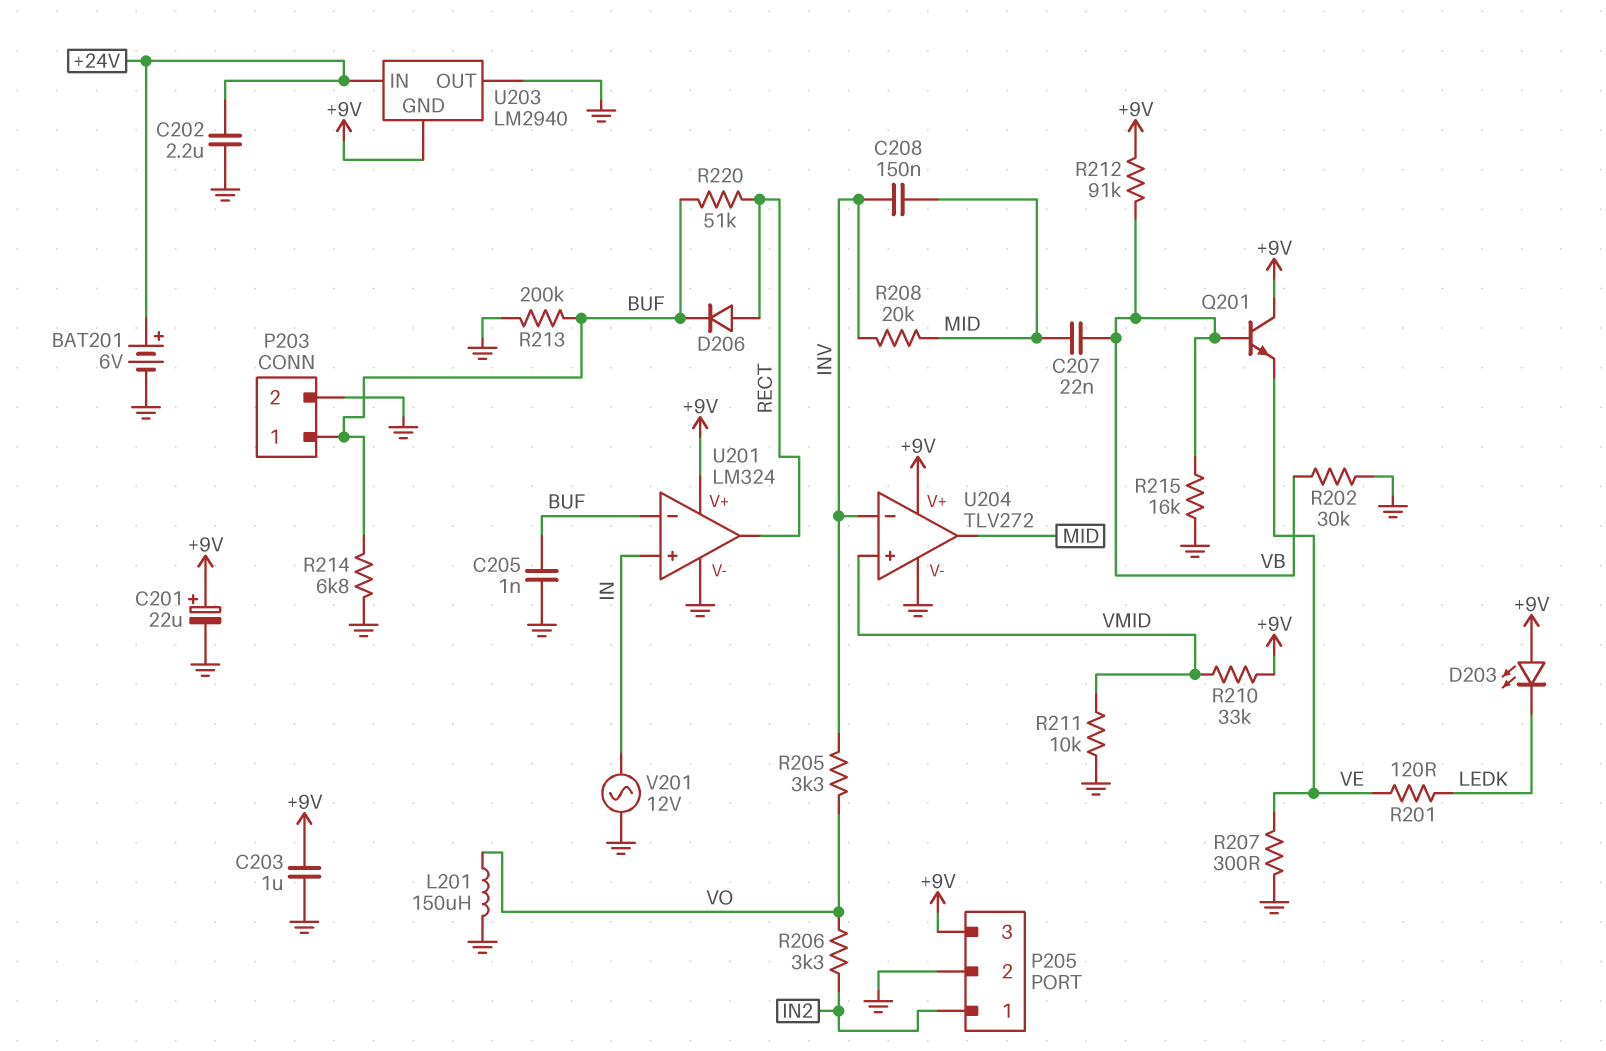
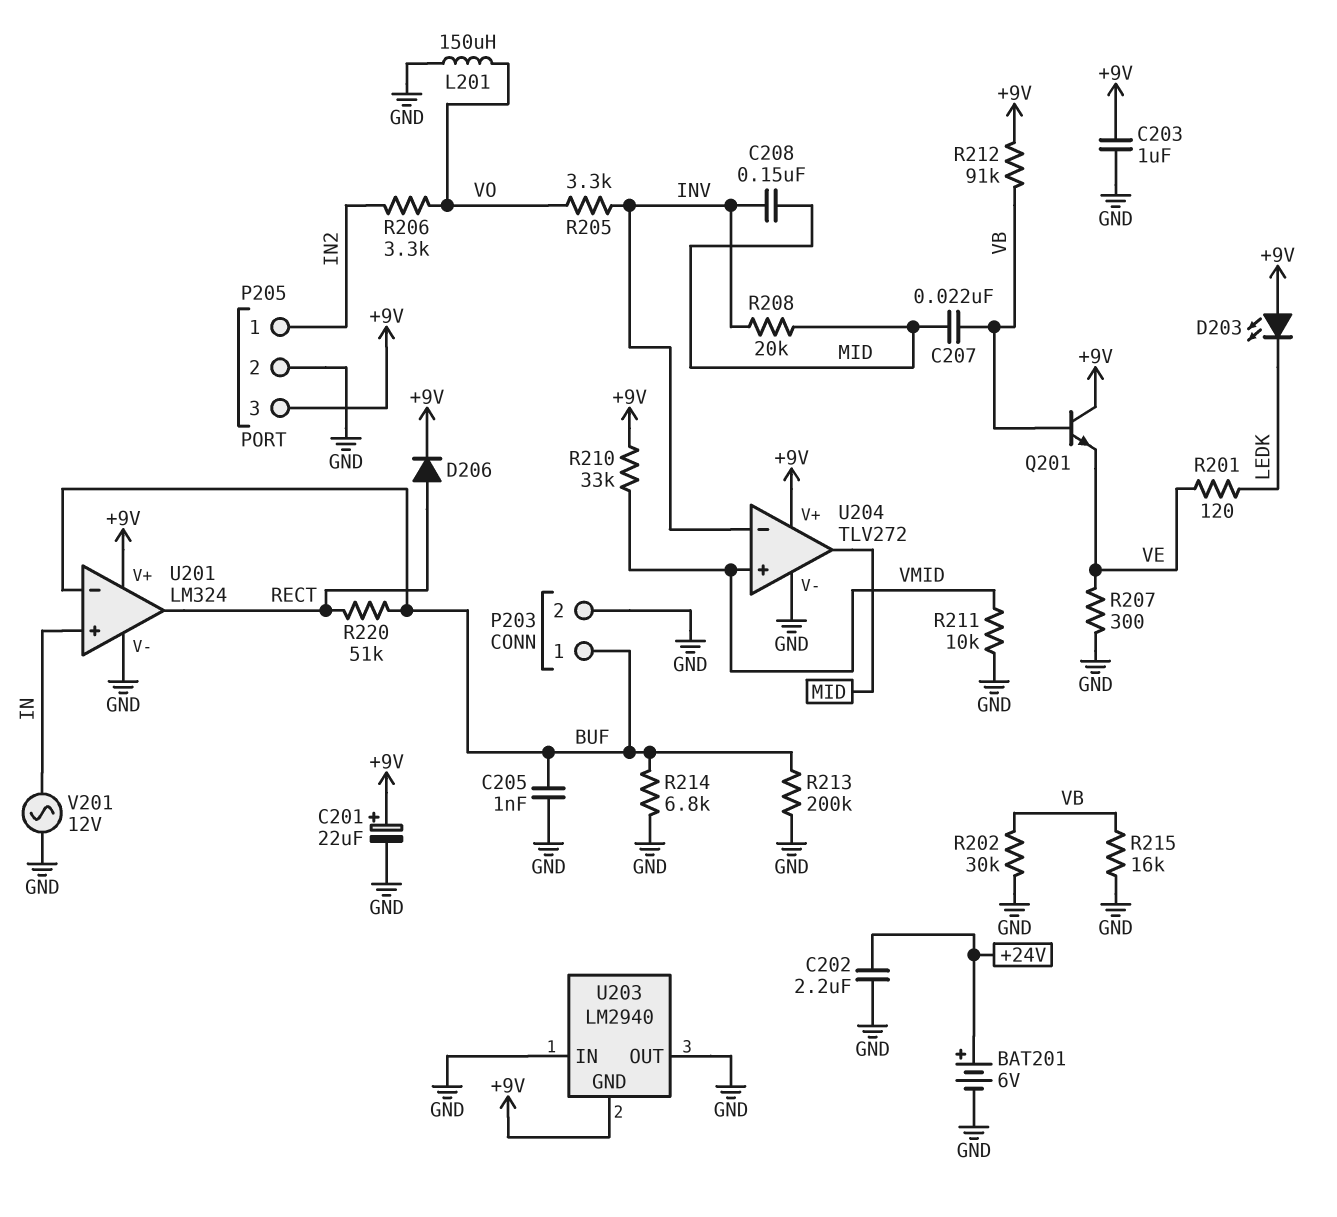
D206: diode (A RECT, K BUF) -> diode (A RECT, K +9V)
U203 pin IN: +24V -> GND

